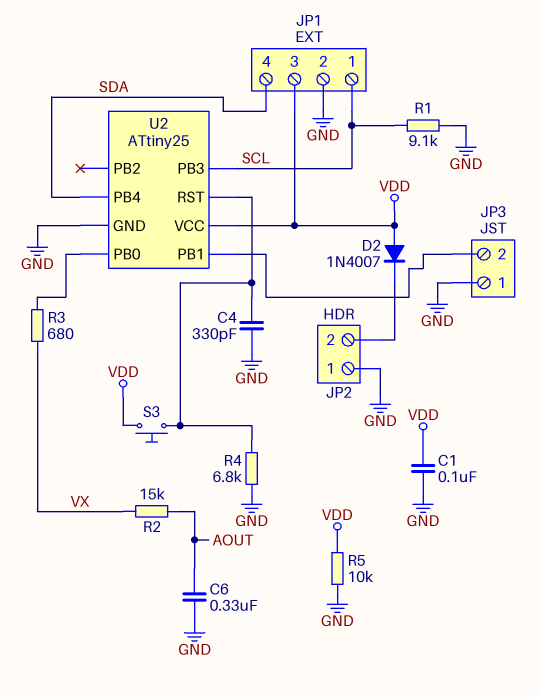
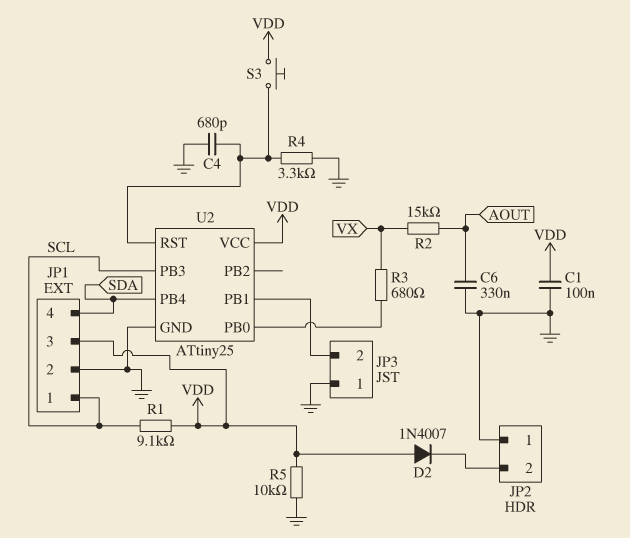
C4: 330pF (GND, U2/RST) -> 680pF (GND, U2/RST)
R1: 9.1k (GND, SCL) -> 9.1k (SCL, VDD)
R4: 6.8k (GND, U2/RST) -> 3.3k (GND, U2/RST)

